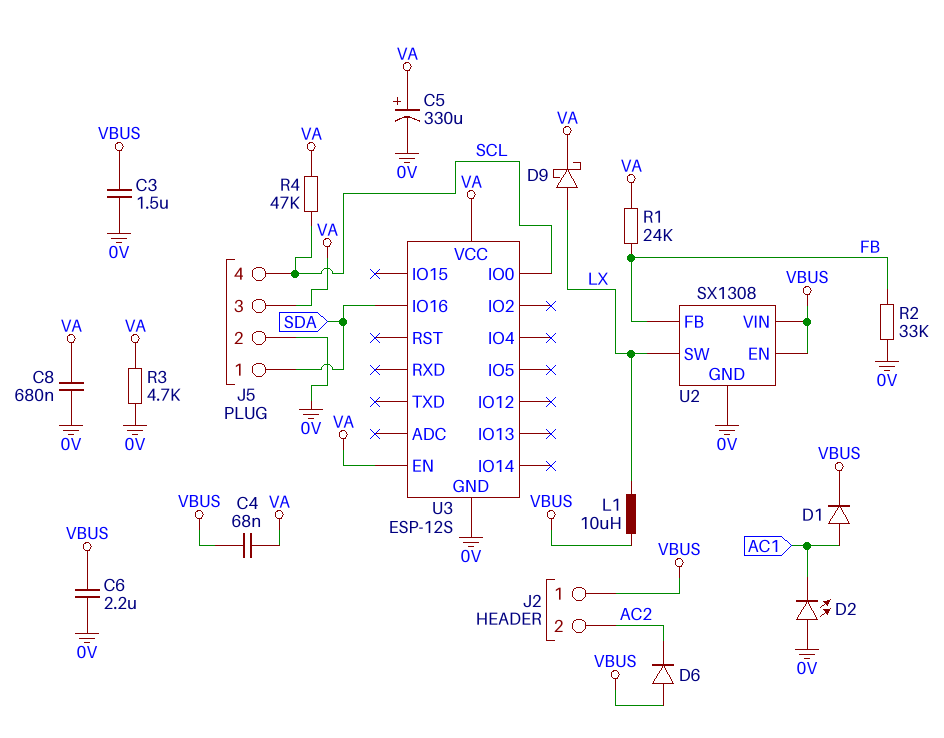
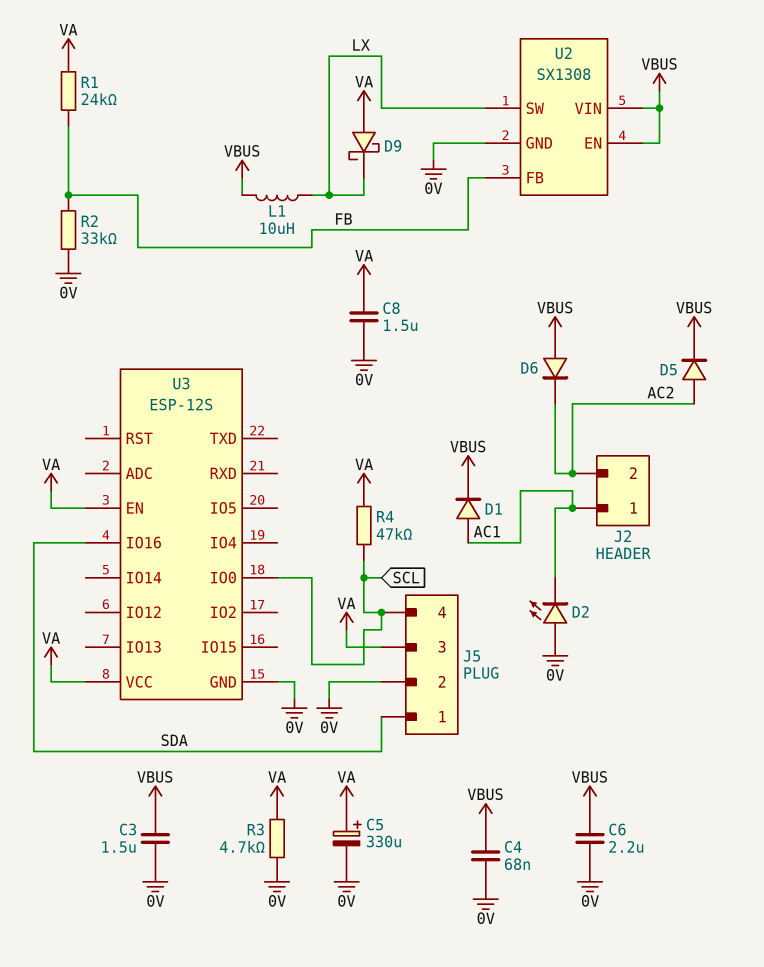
C4: 68nF (VA, VBUS) -> 68nF (0V, VBUS)
C8: 680nF (0V, VA) -> 1.5uF (0V, VA)
D5: none -> diode (A AC2, K VBUS)
D9: schottky (A LX, K VA) -> schottky (A VA, K LX)
J2 pin 1: VBUS -> AC1

